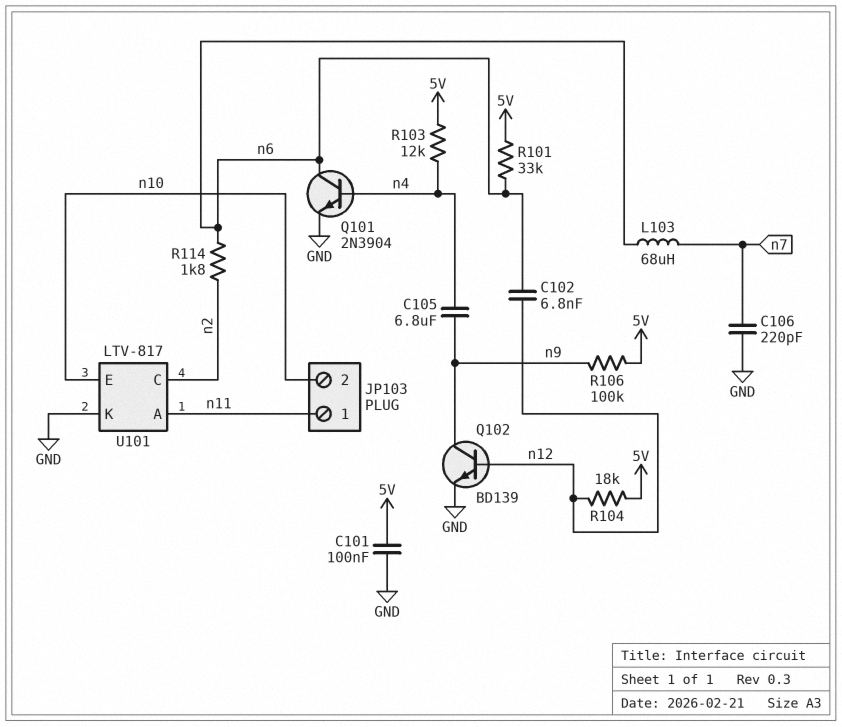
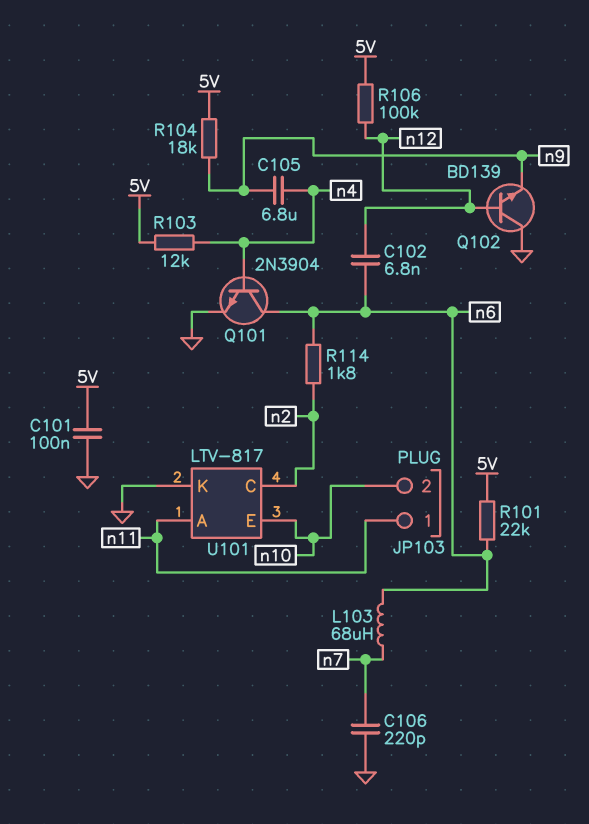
Q102: NPN BD139 (B n12, C n9, E GND) -> NPN BD139 (B n12, C GND, E n9)
R101: 33k (5V, n6) -> 22k (5V, n6)
R104: 18k (5V, n12) -> 18k (5V, n9)
R106: 100k (5V, n9) -> 100k (5V, n12)

